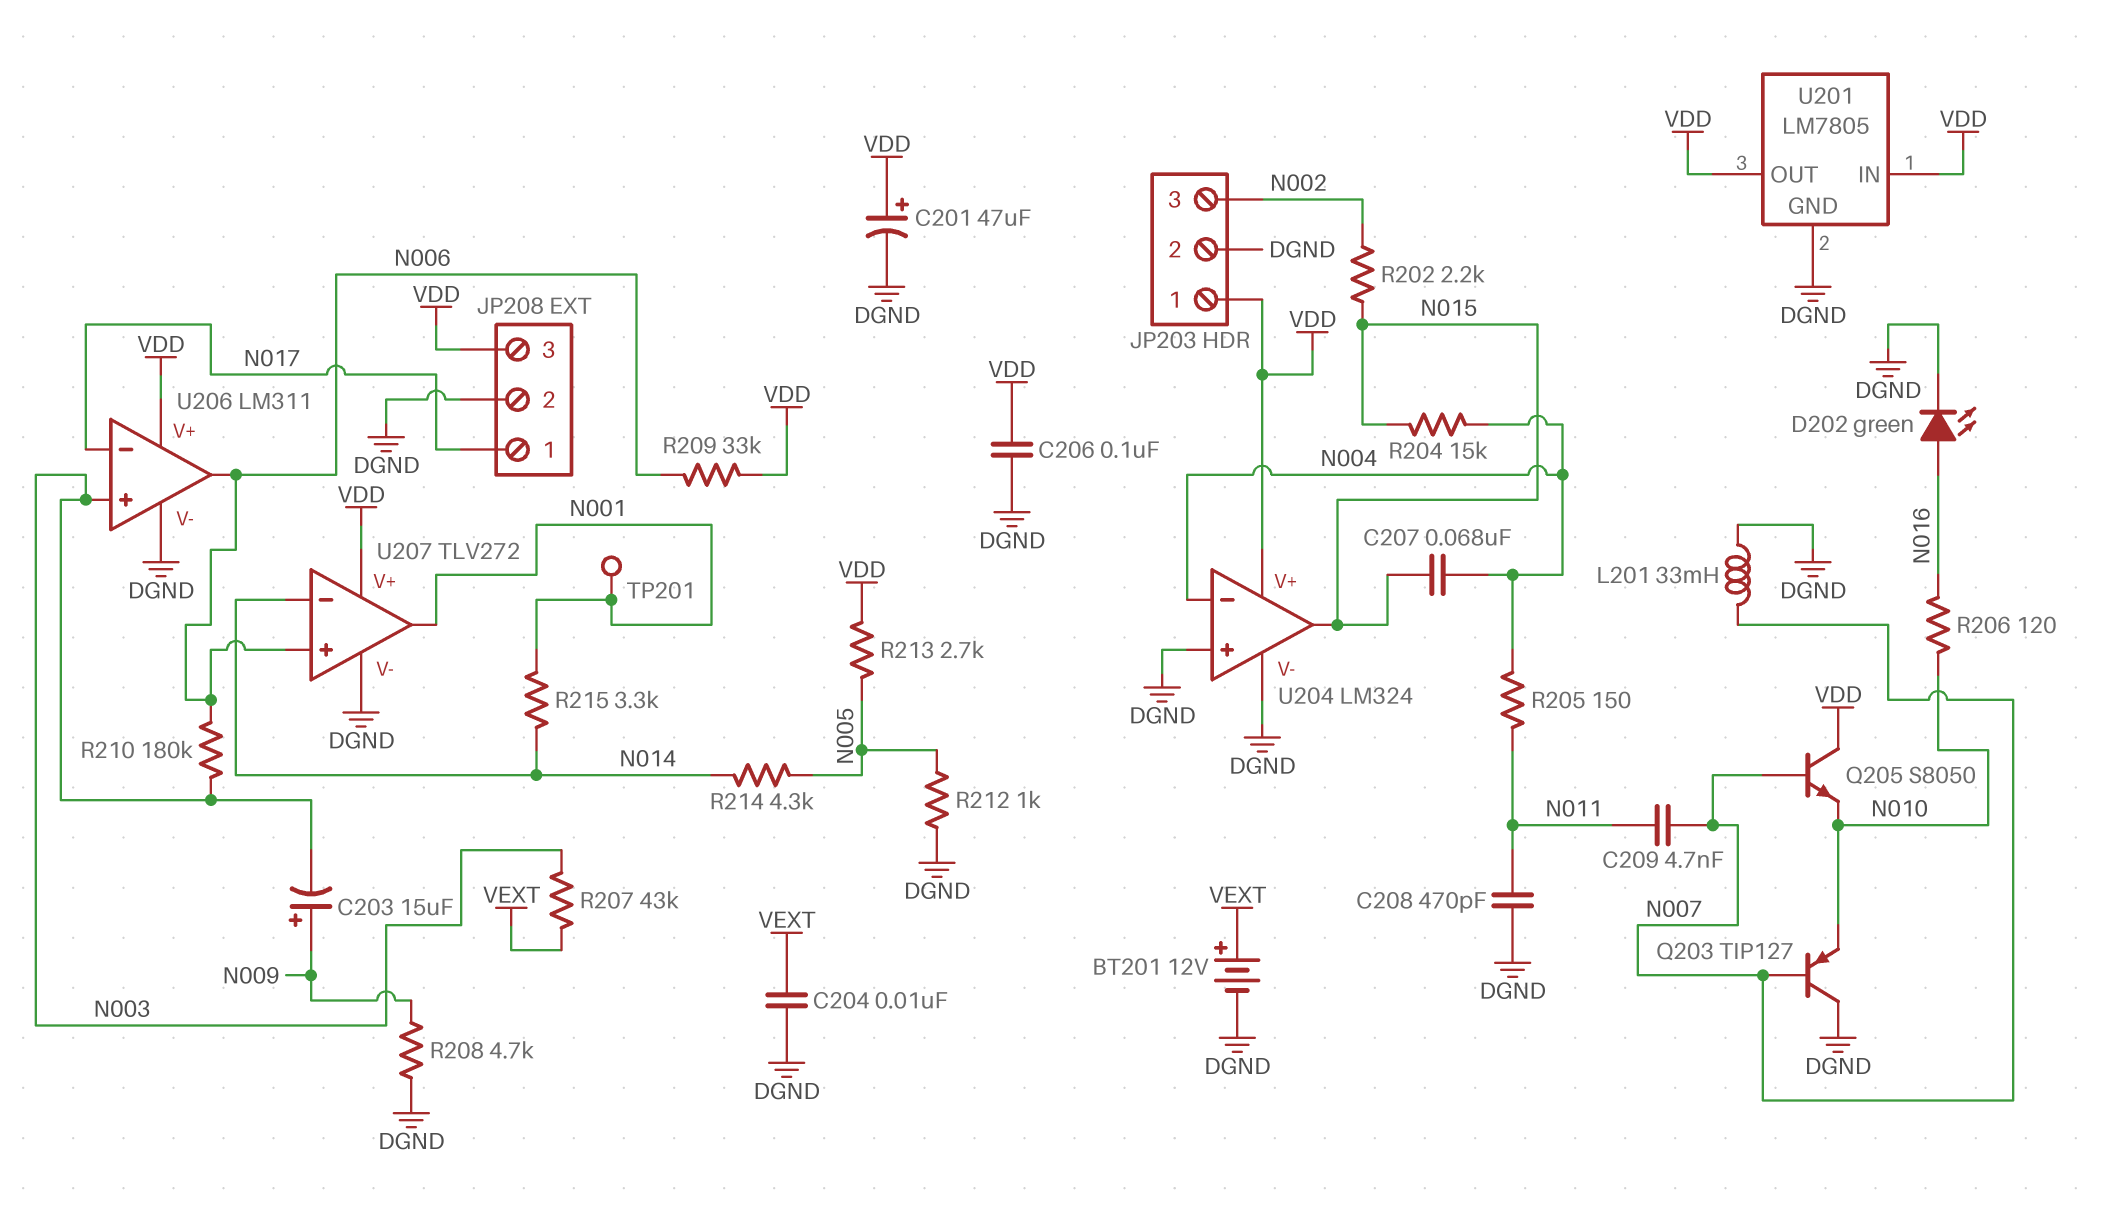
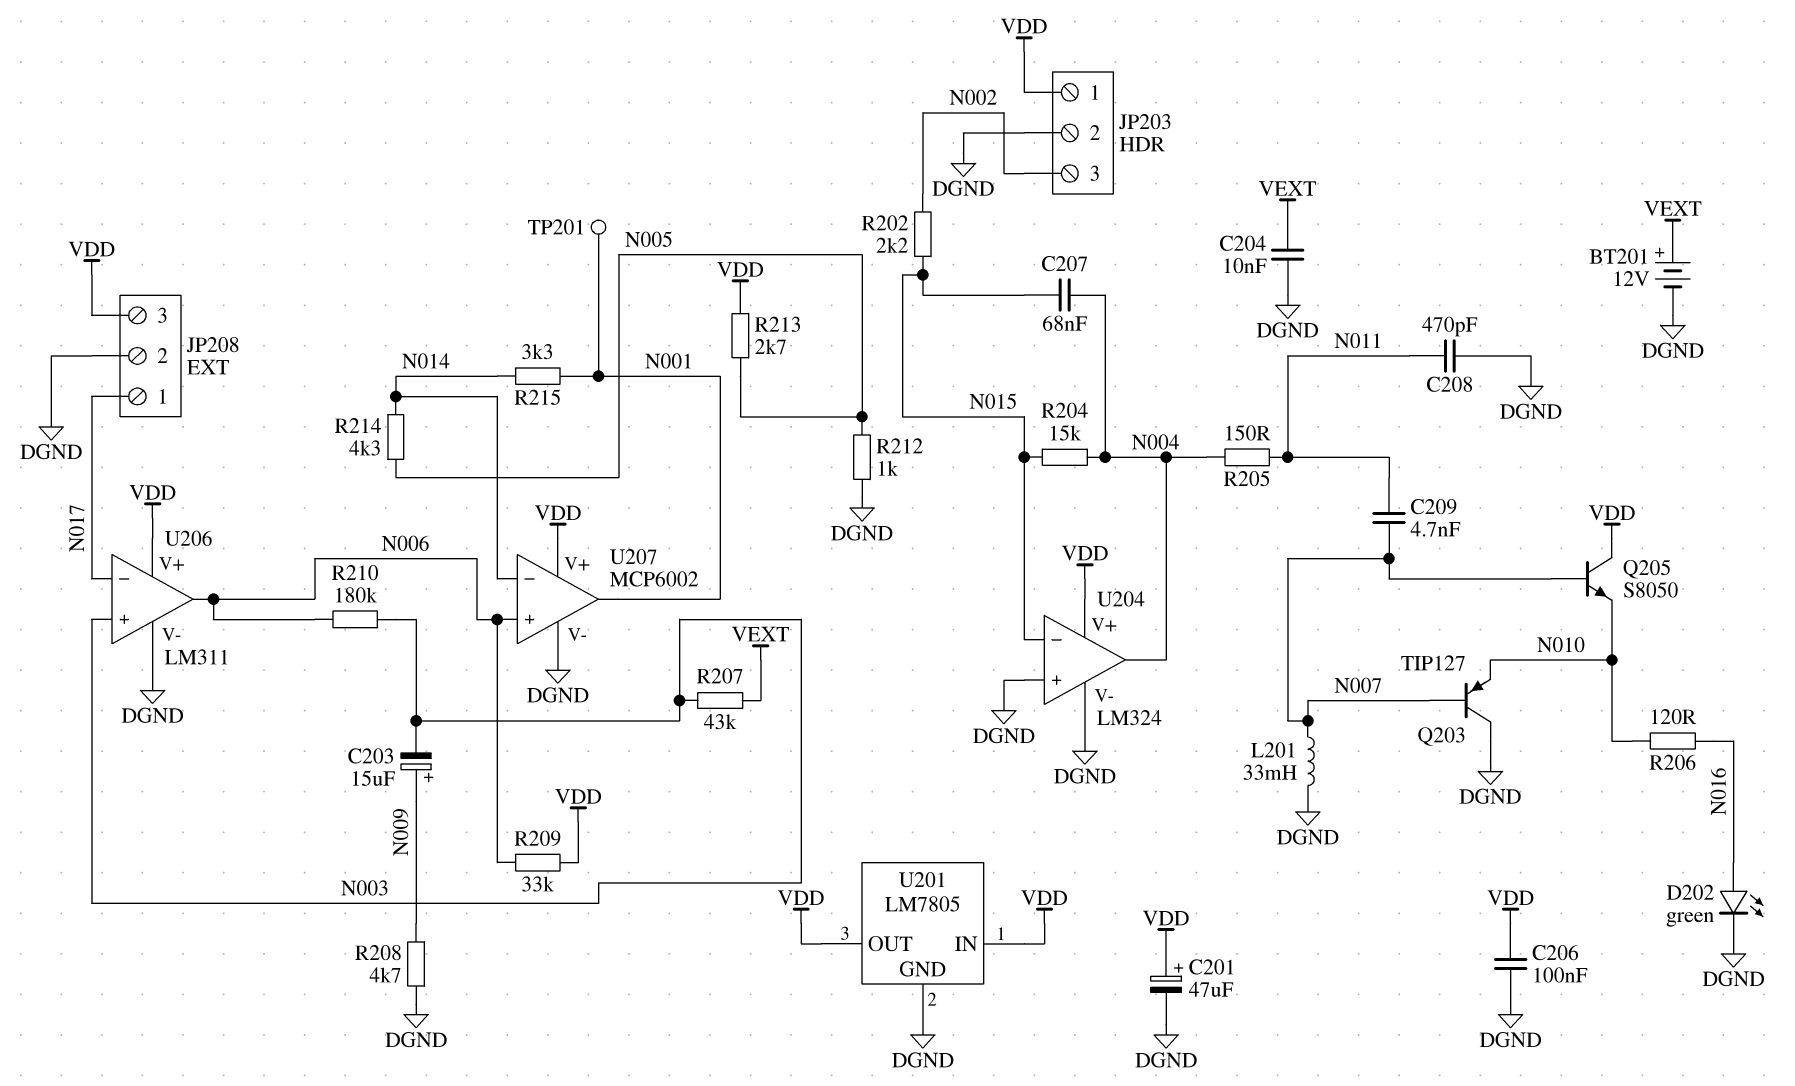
U204 pin in-: N004 -> N015
U204 pin out: N015 -> N004
U207: TLV272 -> MCP6002

